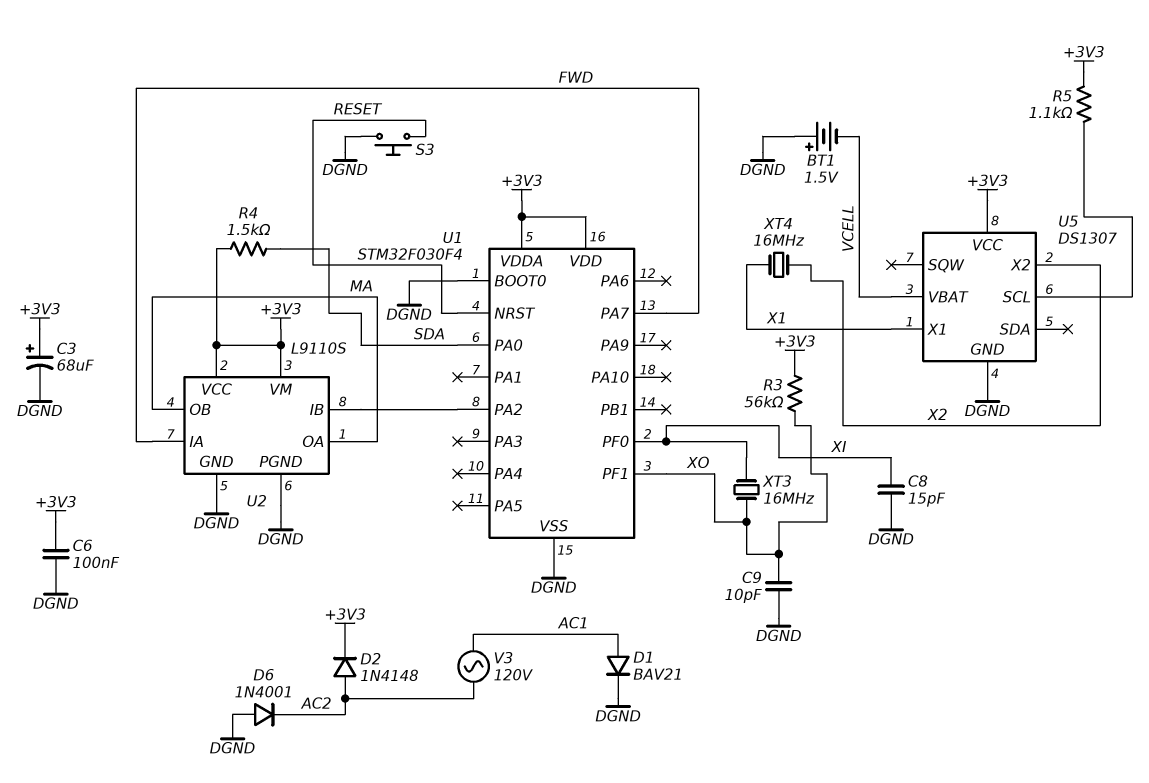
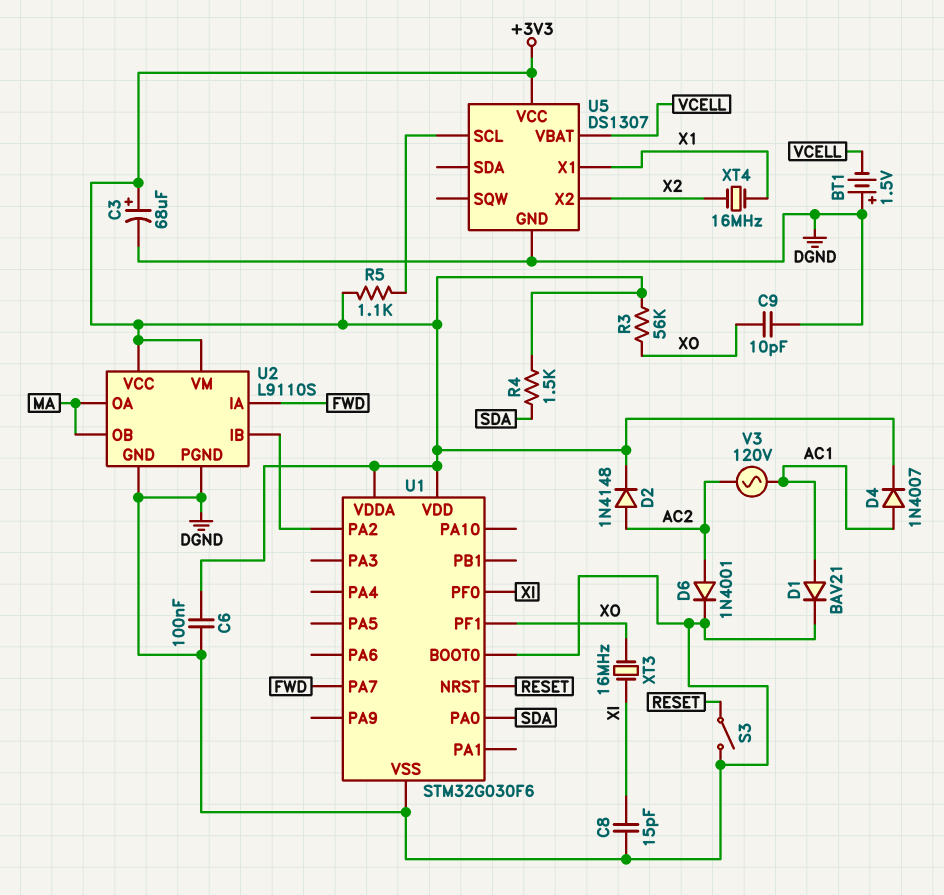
D4: none -> diode 1N4007 (A AC1, K +3V3)
D6: diode 1N4001 (A DGND, K AC2) -> diode 1N4001 (A AC2, K DGND)
S3: button (DGND, RESET) -> switch (DGND, RESET)
U1: STM32F030F4 -> STM32G030F6

